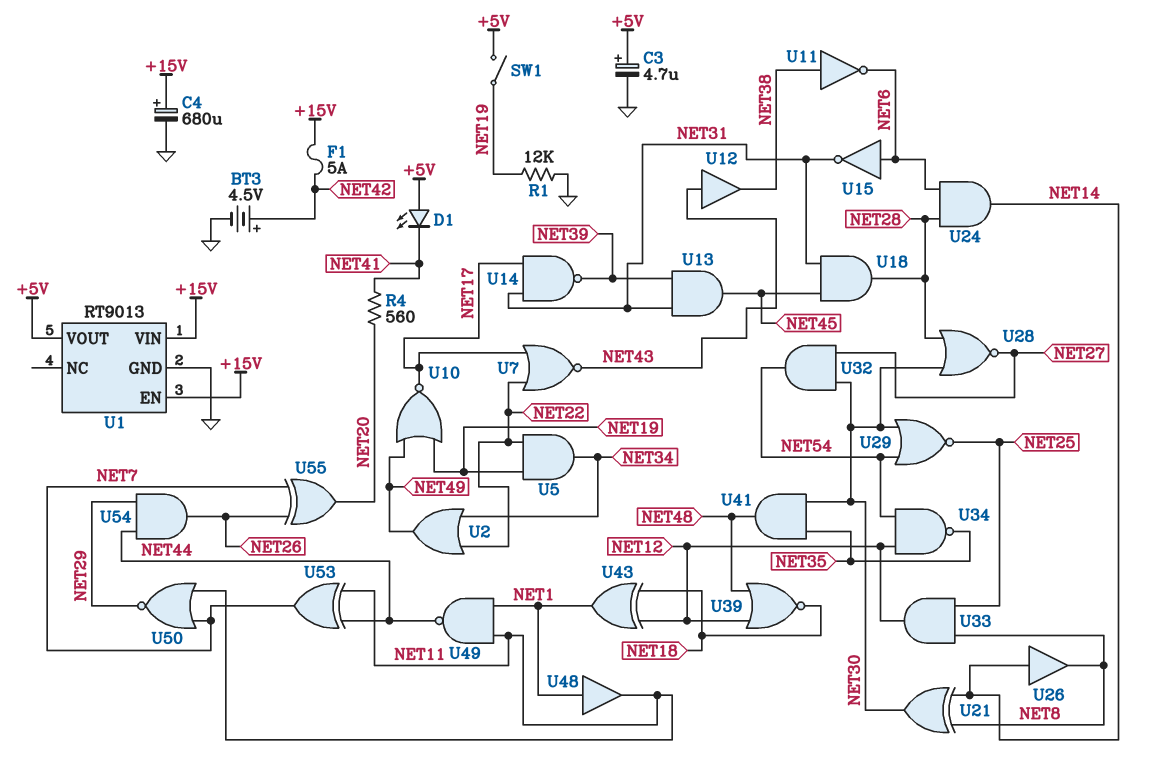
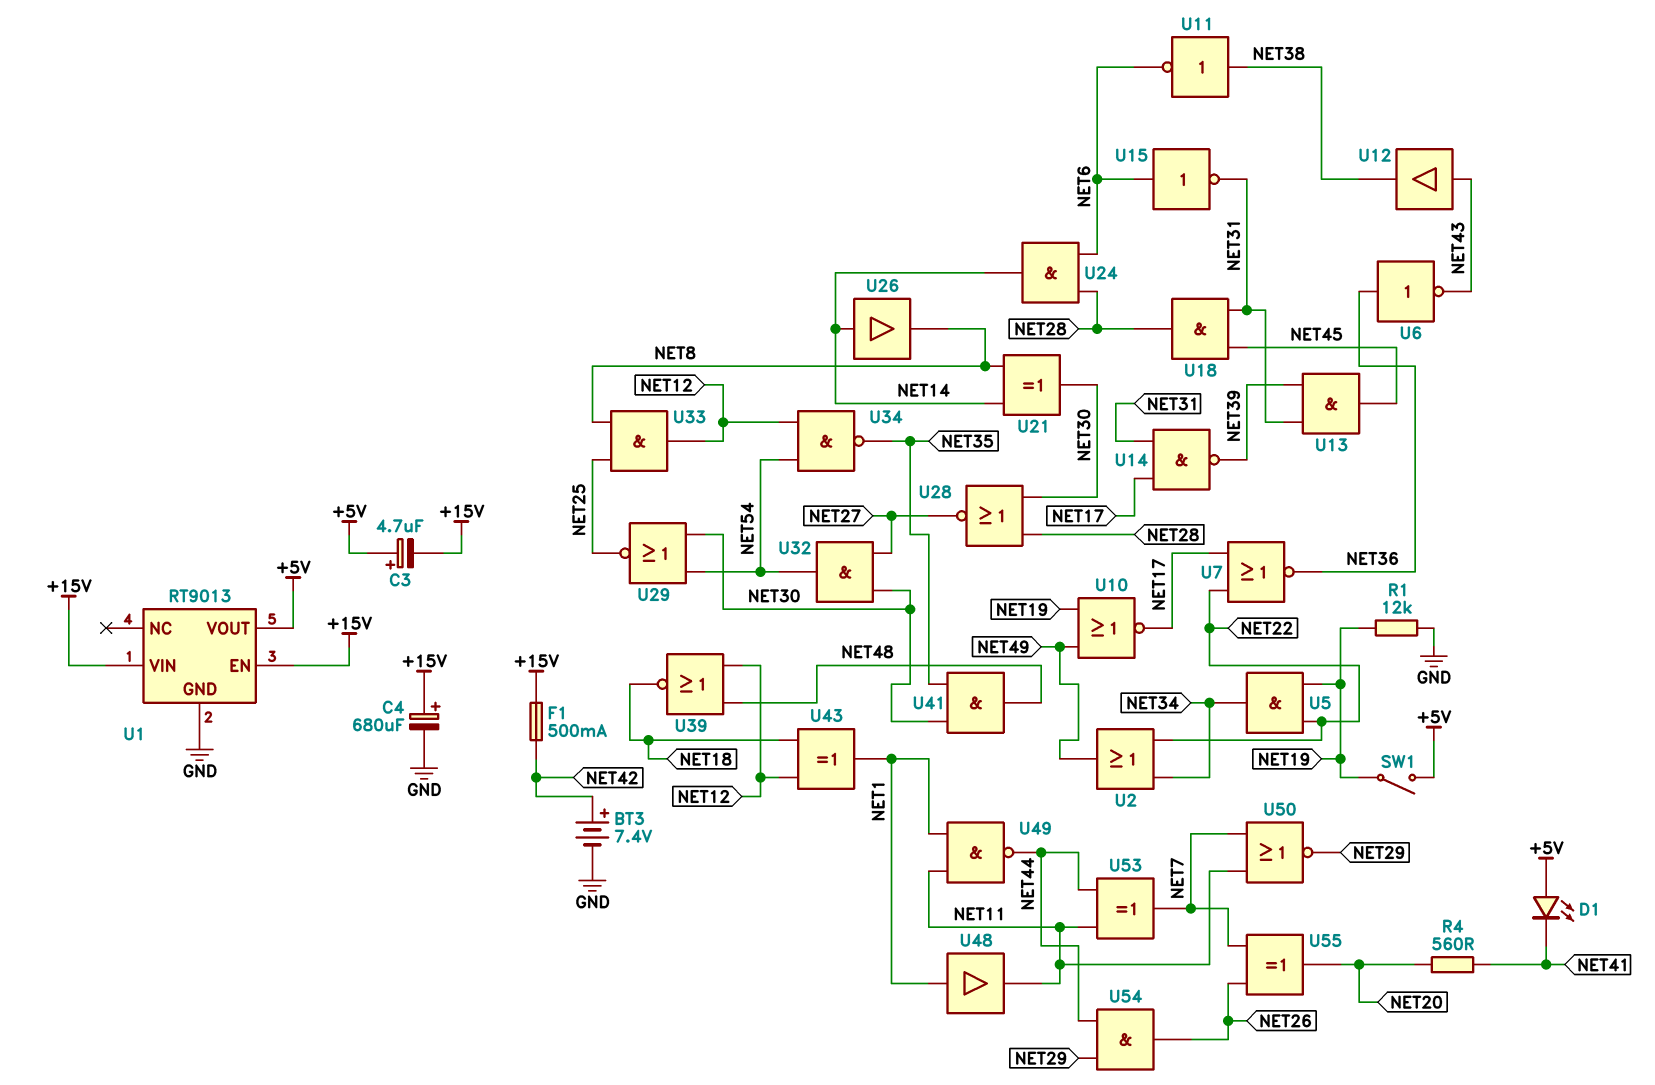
BT3: 4.5V (plus NET42, minus GND) -> 7.4V (plus NET42, minus GND)
C3: 4.7uF (plus +5V, minus GND) -> 4.7uF (plus +5V, minus +15V)
F1: 5A (+15V, NET42) -> 500mA (+15V, NET42)
U6: none -> NOT (in NET36, out NET43)
U7: NOR (in NET17, in NET22, out NET43) -> NOR (in NET17, in NET22, out NET36)

